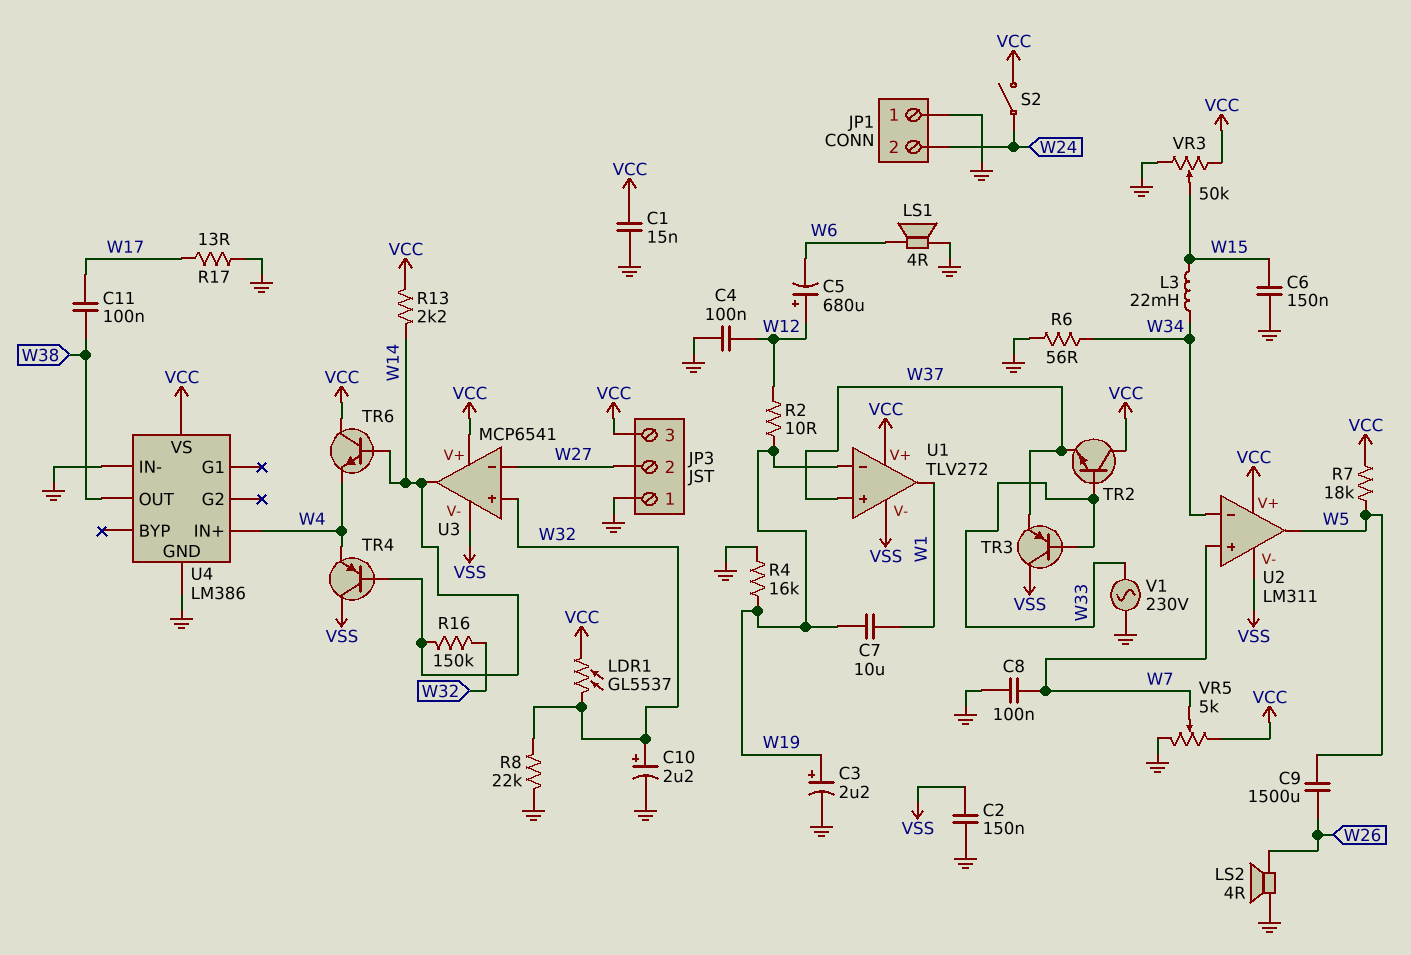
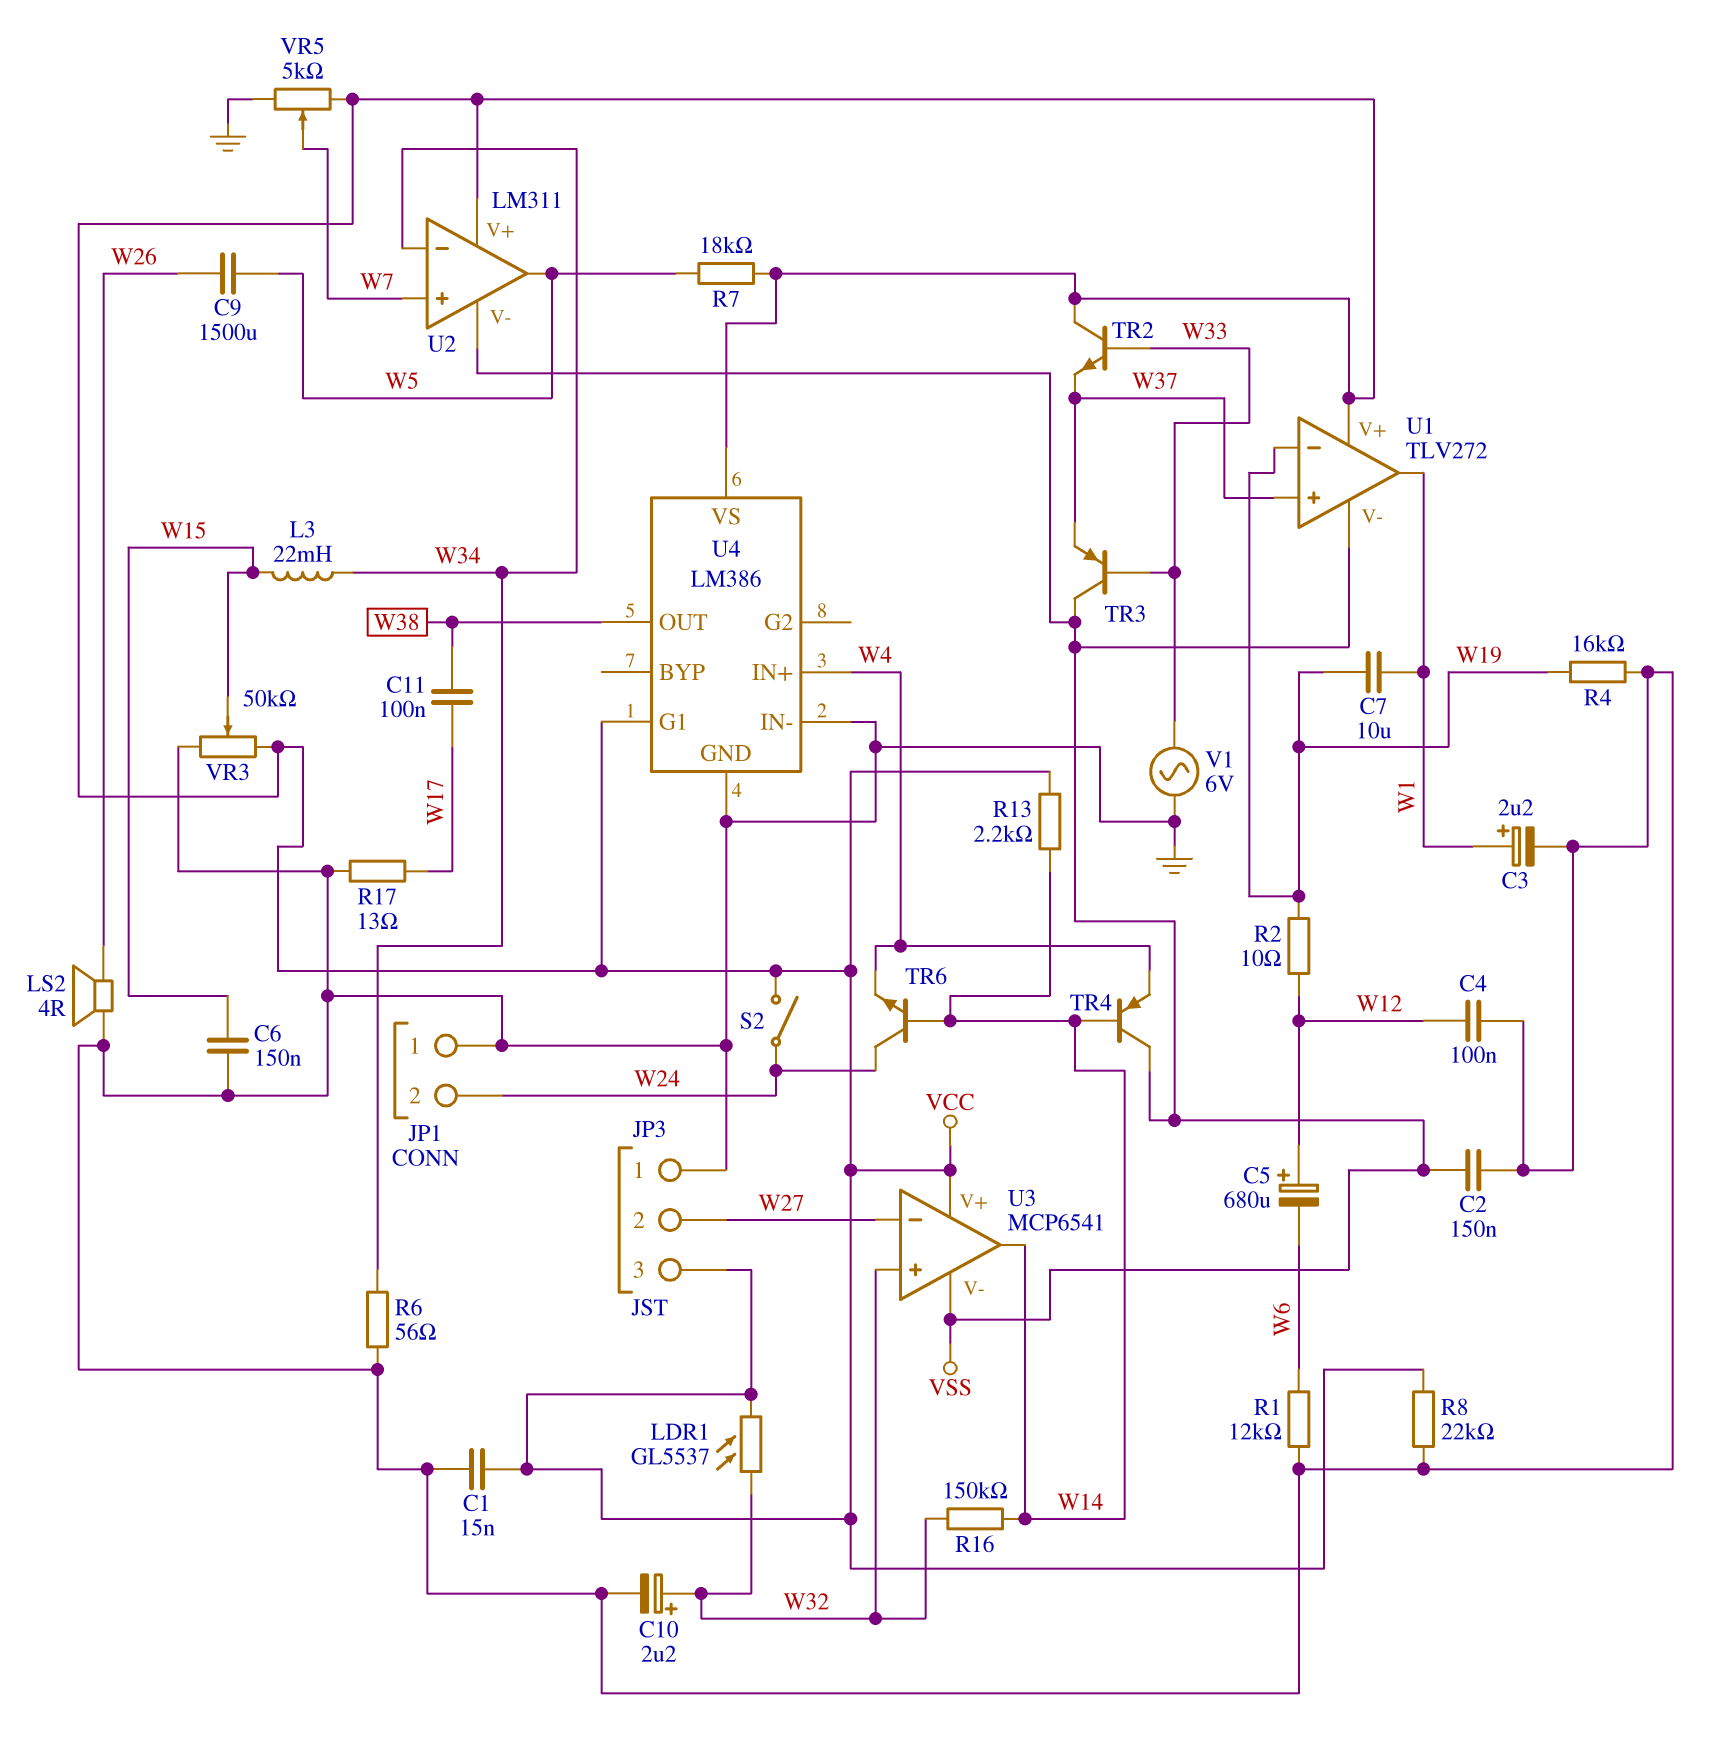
C3: 2.2uF (plus W19, minus GND) -> 2.2uF (plus W1, minus GND)
C8: 100nF (GND, W7) -> none
LS1: speaker 4R (GND, W6) -> none
R1: none -> 12k (GND, W6)
R8: 22k (GND, W32) -> 22k (GND, VCC)
TR6: NPN (B W14, C VCC, E W4) -> NPN (B W14, C W24, E W4)
U4 pin G1: none -> VCC
V1: AC 230V (GND, W33) -> AC 6V (GND, W33)

